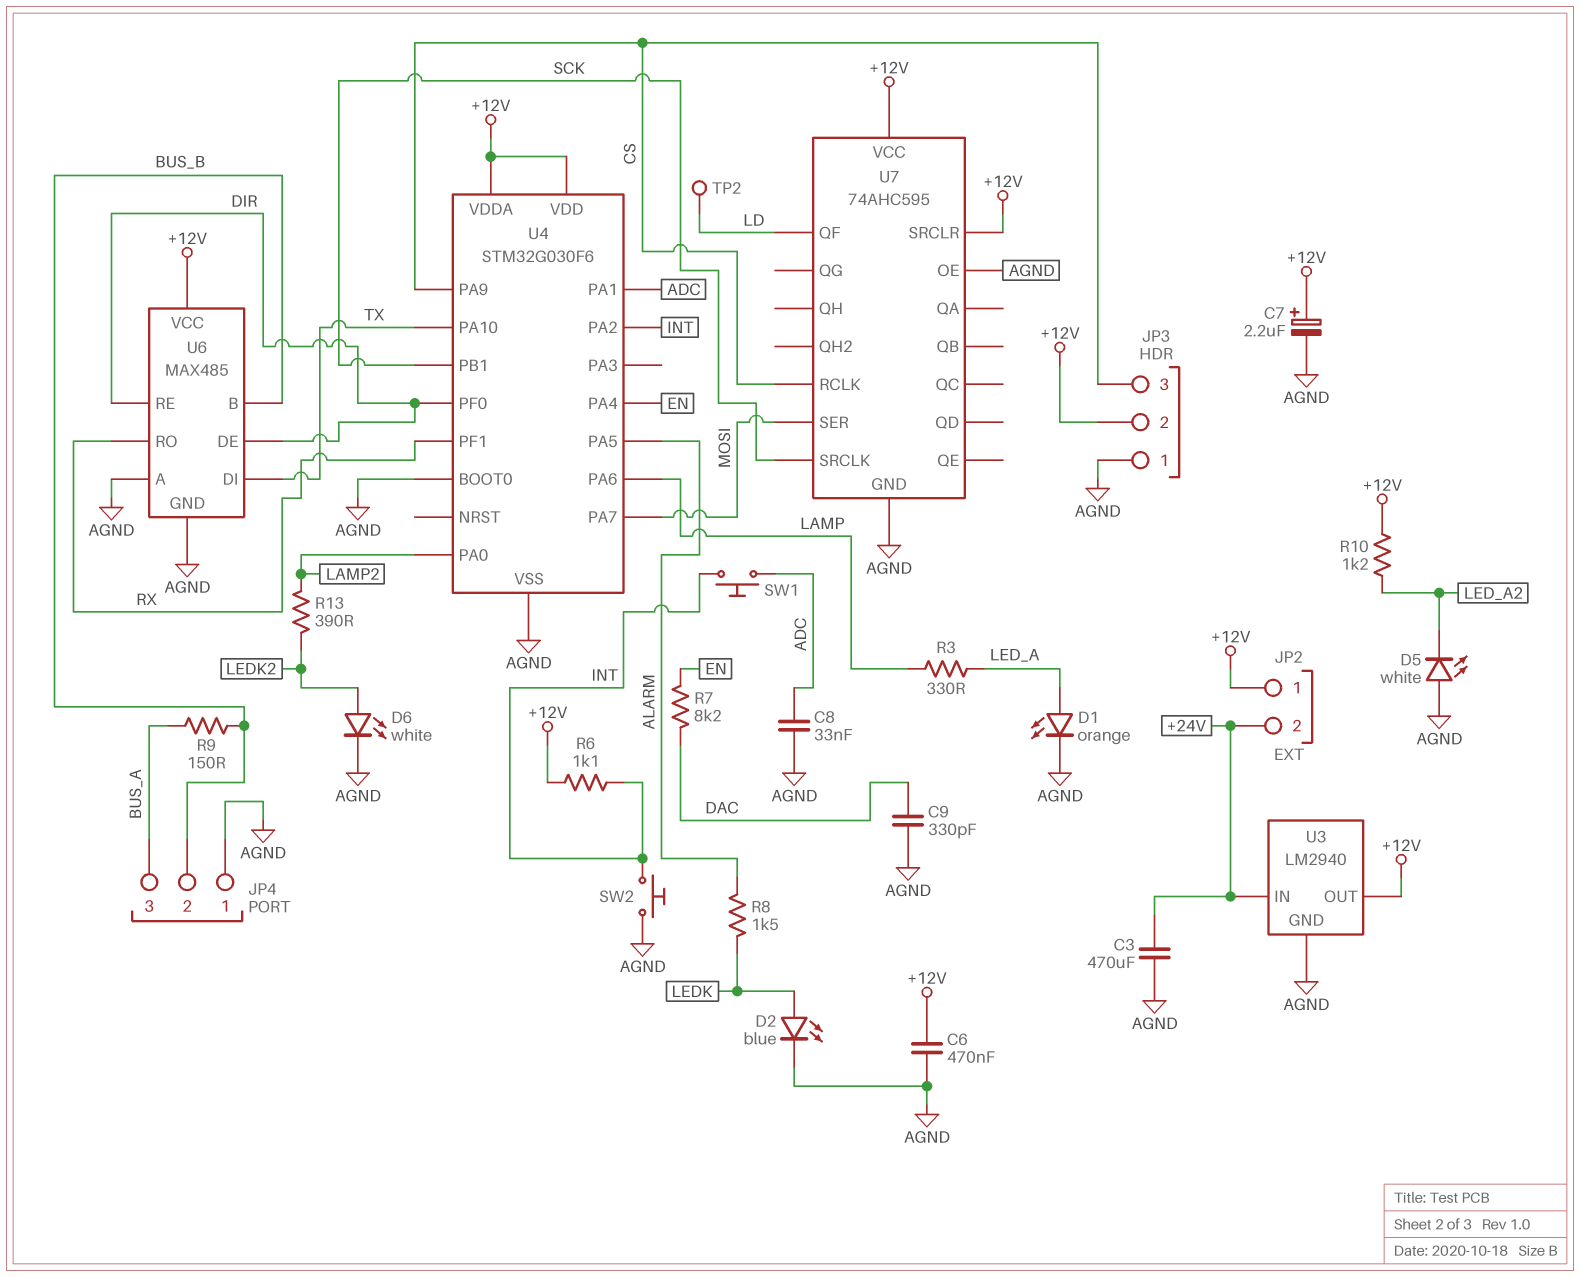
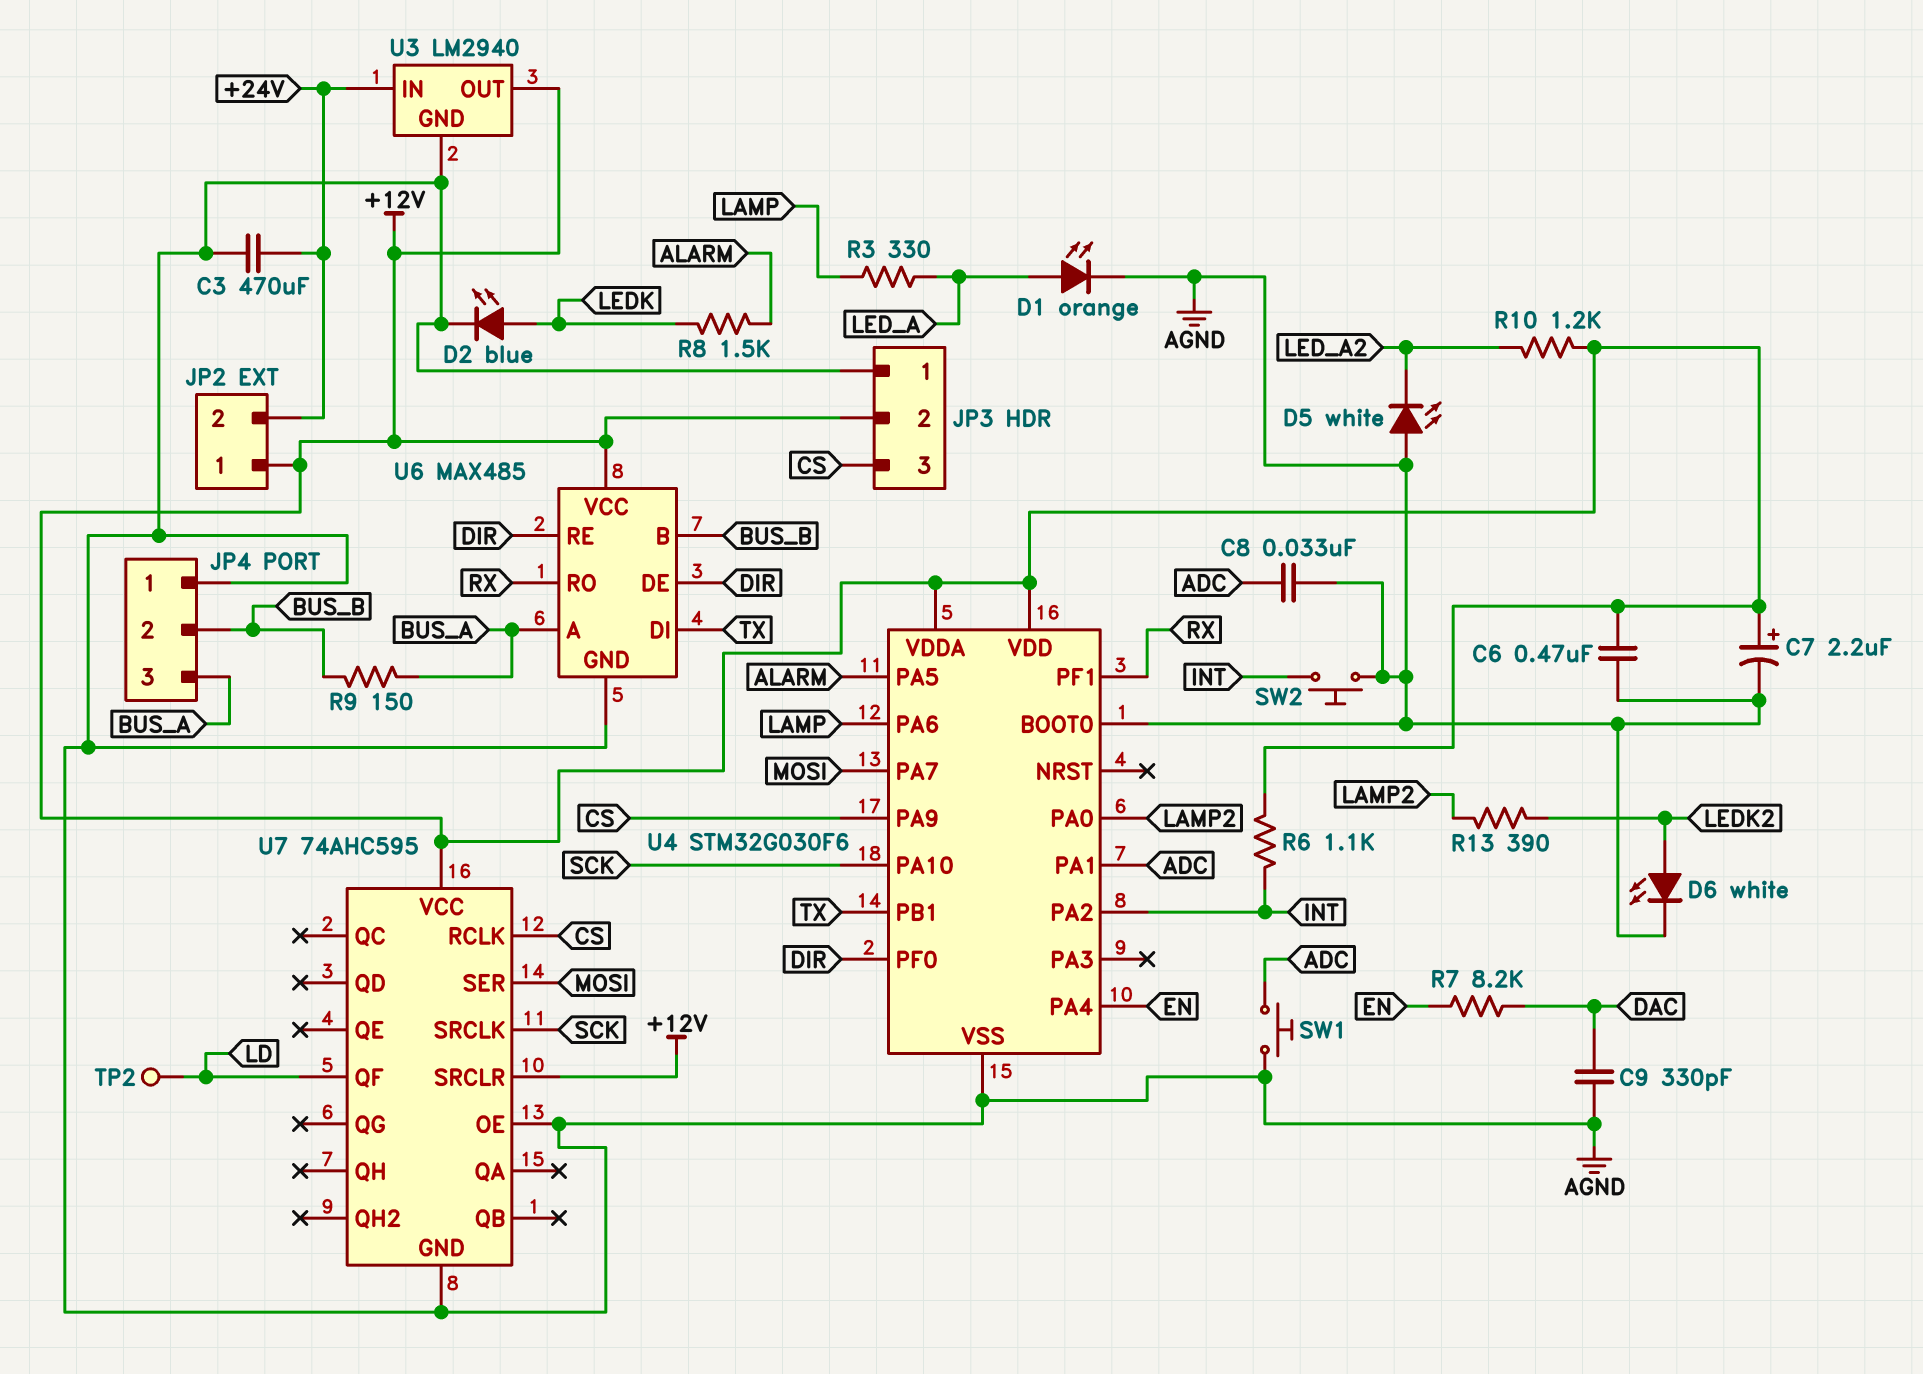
SW1: button (ADC, INT) -> button (ADC, AGND)
U4 pin PA10: TX -> SCK
U4 pin PB1: SCK -> TX
U6 pin A: AGND -> BUS_A

